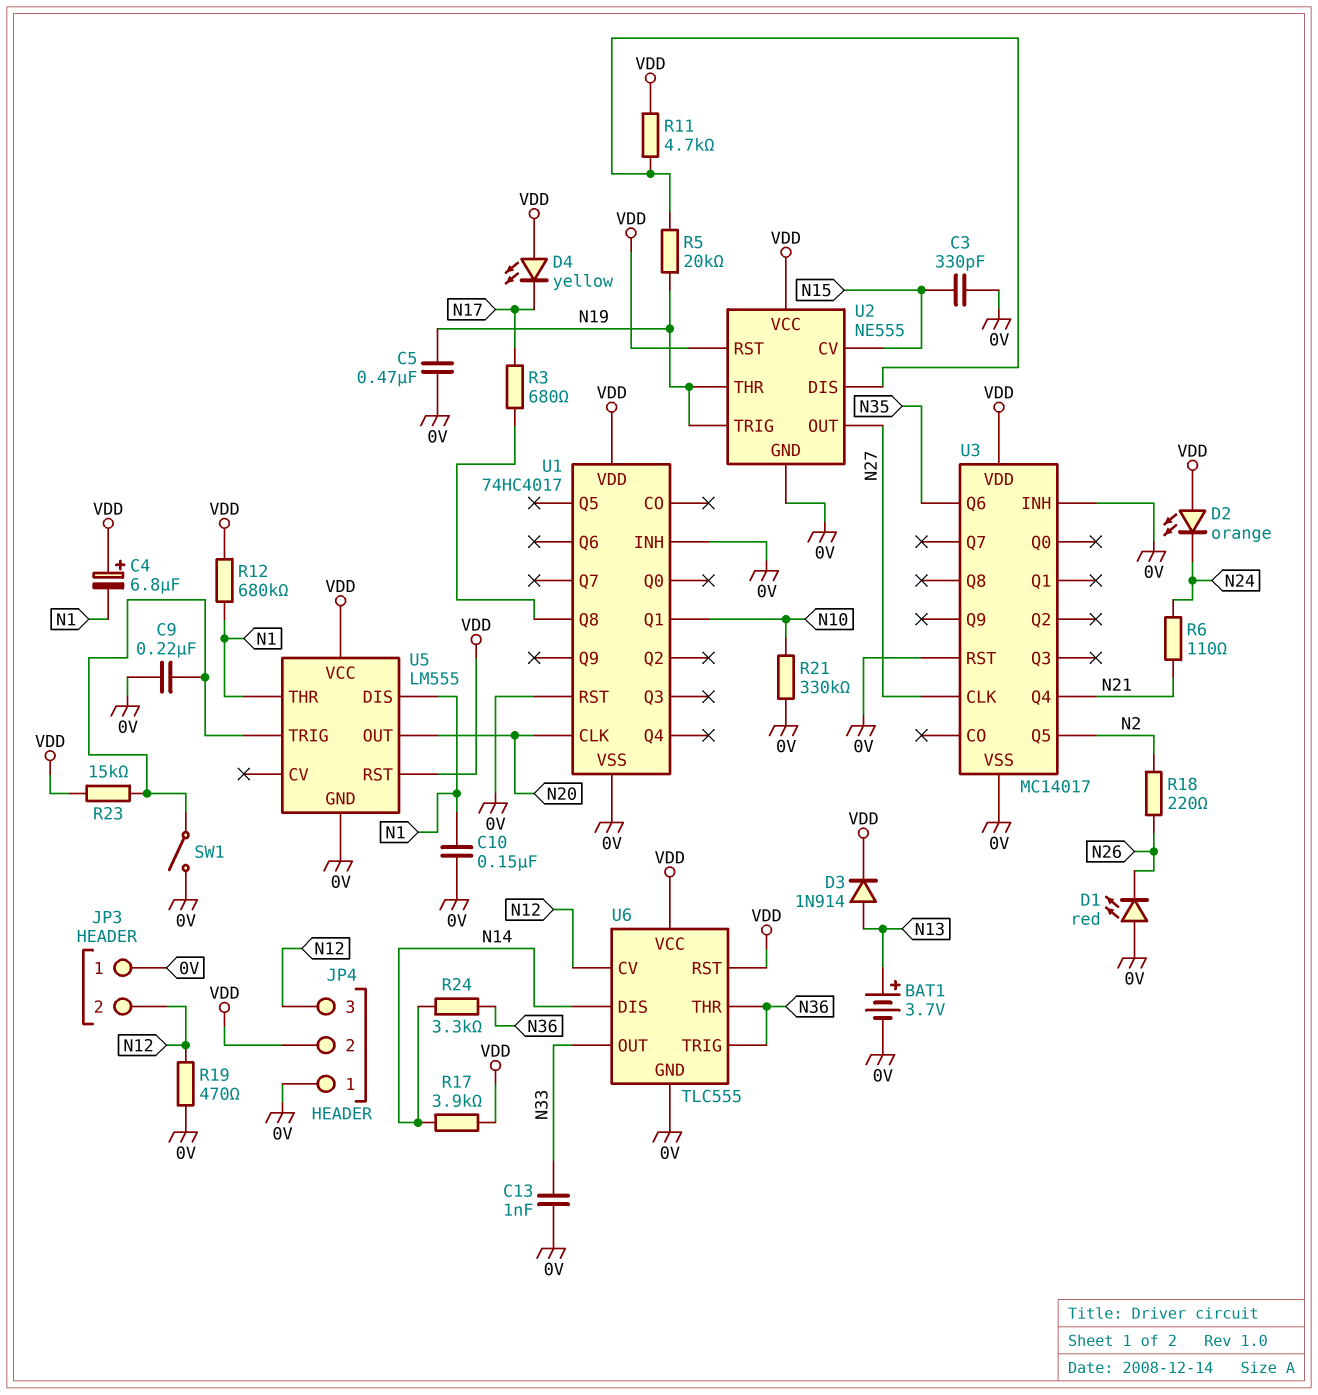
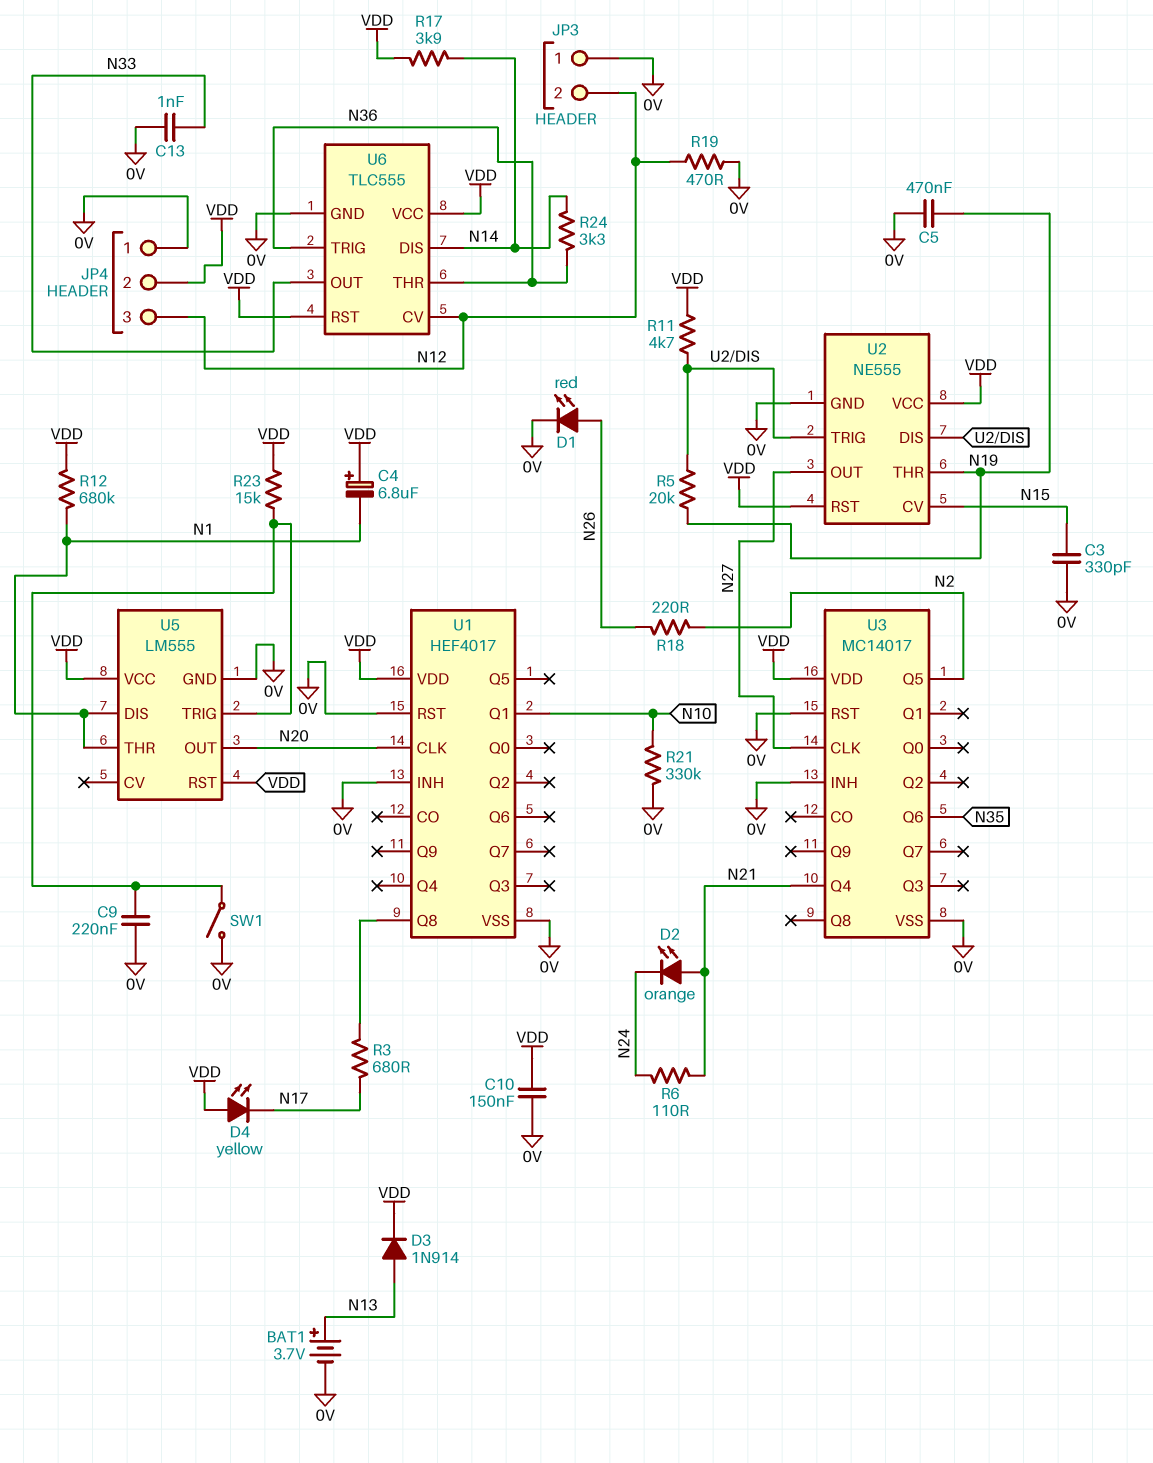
C10: 150nF (0V, N1) -> 150nF (0V, VDD)
D1: LED red (A 0V, K N26) -> LED red (A N26, K 0V)
D2: LED orange (A VDD, K N24) -> LED orange (A N21, K N24)
U1: 74HC4017 -> HEF4017
U2 pin TRIG: N19 -> U2/DIS

